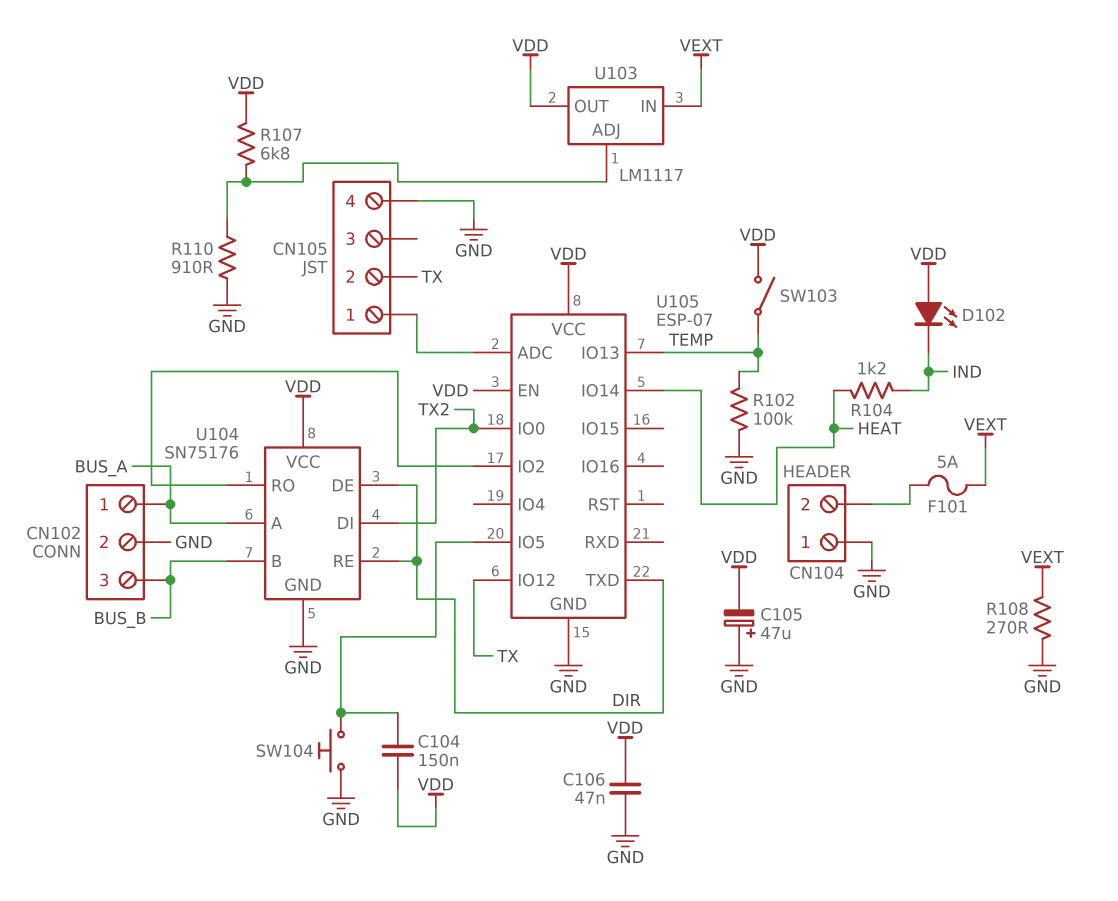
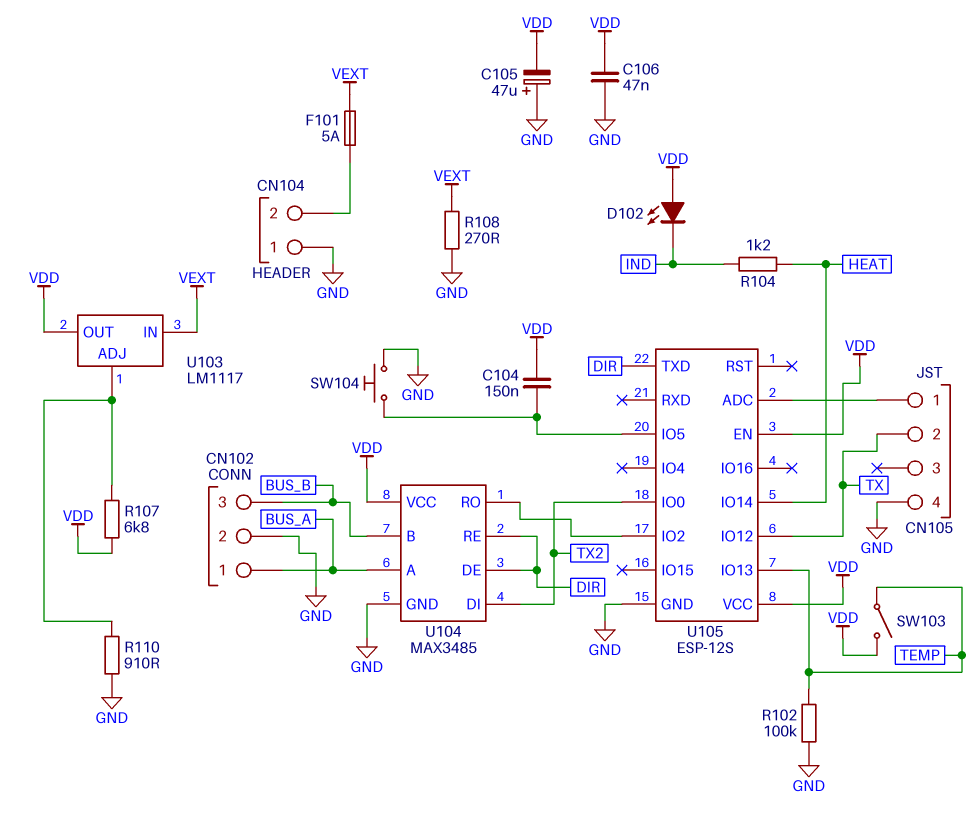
U104: SN75176 -> MAX3485
U105: ESP-07 -> ESP-12S

